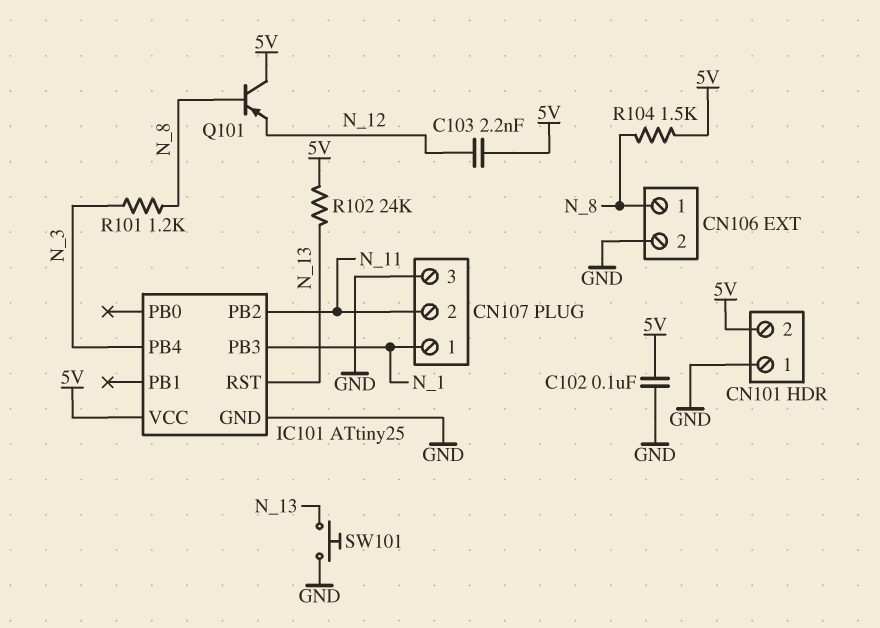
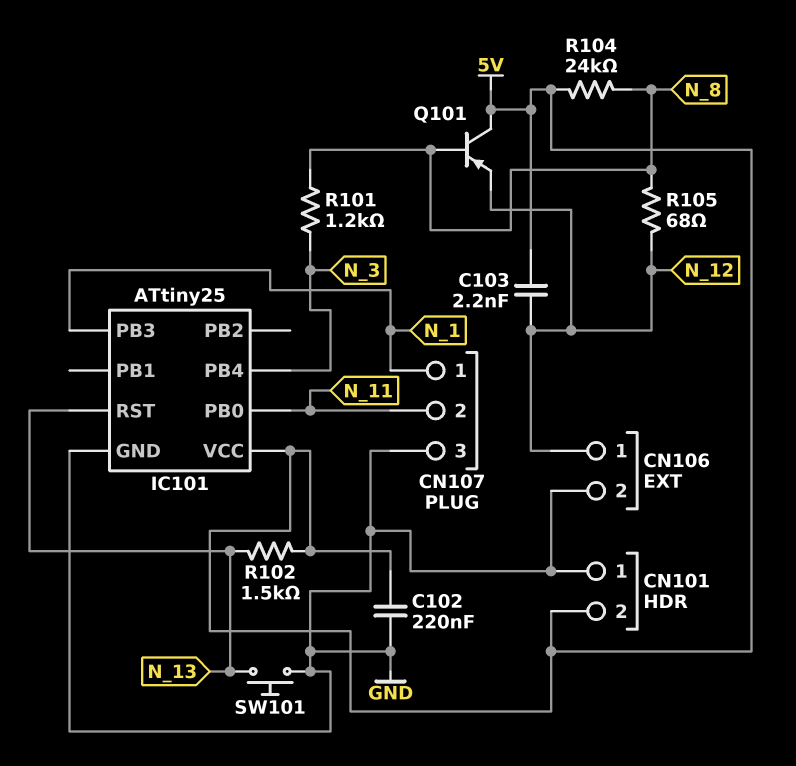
C102: 100nF (5V, GND) -> 220nF (5V, GND)
CN106 pin 1: N_8 -> N_12
IC101 pin PB0: none -> N_11
IC101 pin PB2: N_11 -> none
R102: 24k (5V, N_13) -> 1.5k (5V, N_13)
R104: 1.5k (5V, N_8) -> 24k (5V, N_8)
R105: none -> 68 (N_8, N_12)

